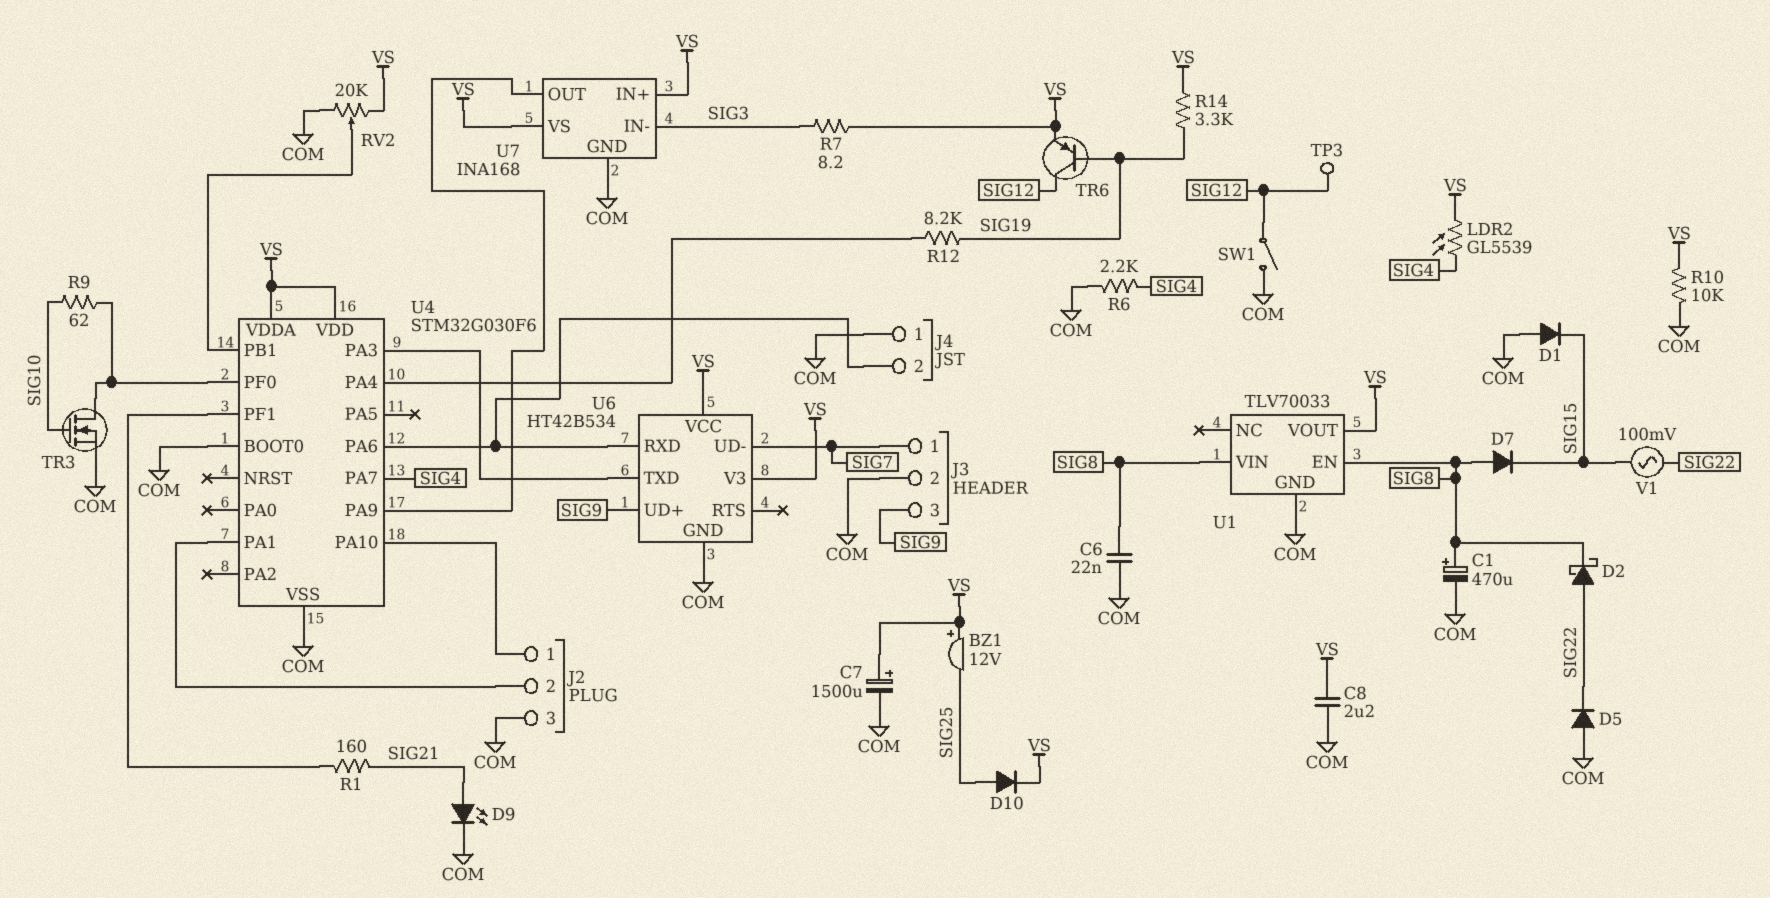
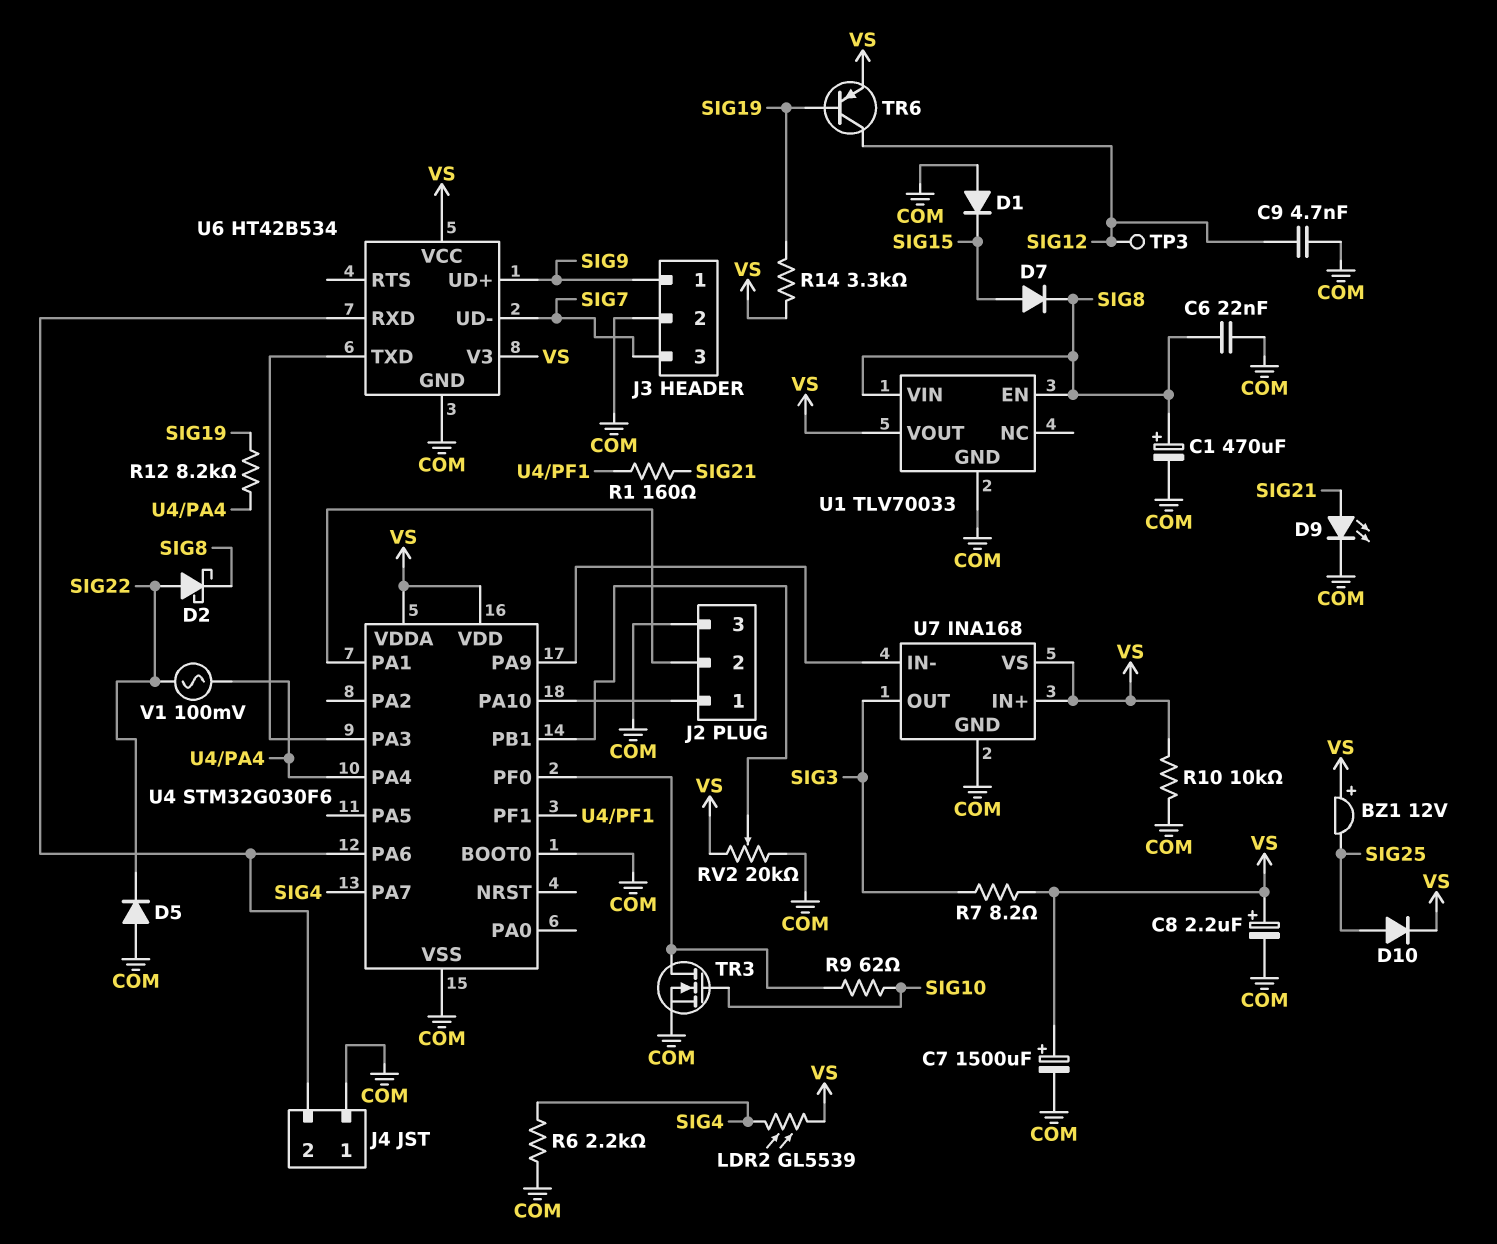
C8: 2.2uF (COM, VS) -> 2.2uF (plus VS, minus COM)
C9: none -> 4.7nF (COM, SIG12)
D7: diode (A SIG8, K SIG15) -> diode (A SIG15, K SIG8)
J3 pin 1: SIG7 -> SIG9
J3 pin 3: SIG9 -> SIG7
SW1: switch (COM, SIG12) -> none
U7 pin IN-: SIG3 -> U4/PA9
U7 pin OUT: U4/PA9 -> SIG3
V1: AC 100mV (SIG15, SIG22) -> AC 100mV (SIG22, U4/PA4)

